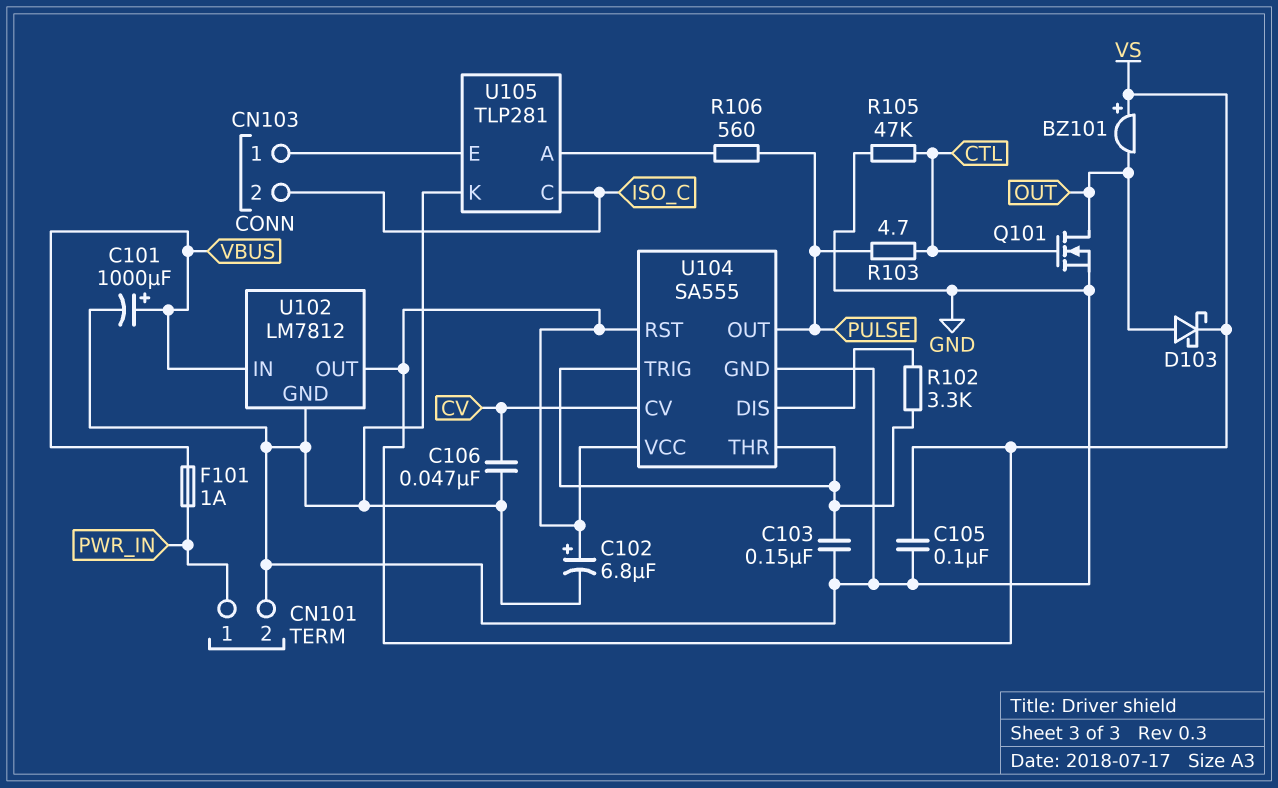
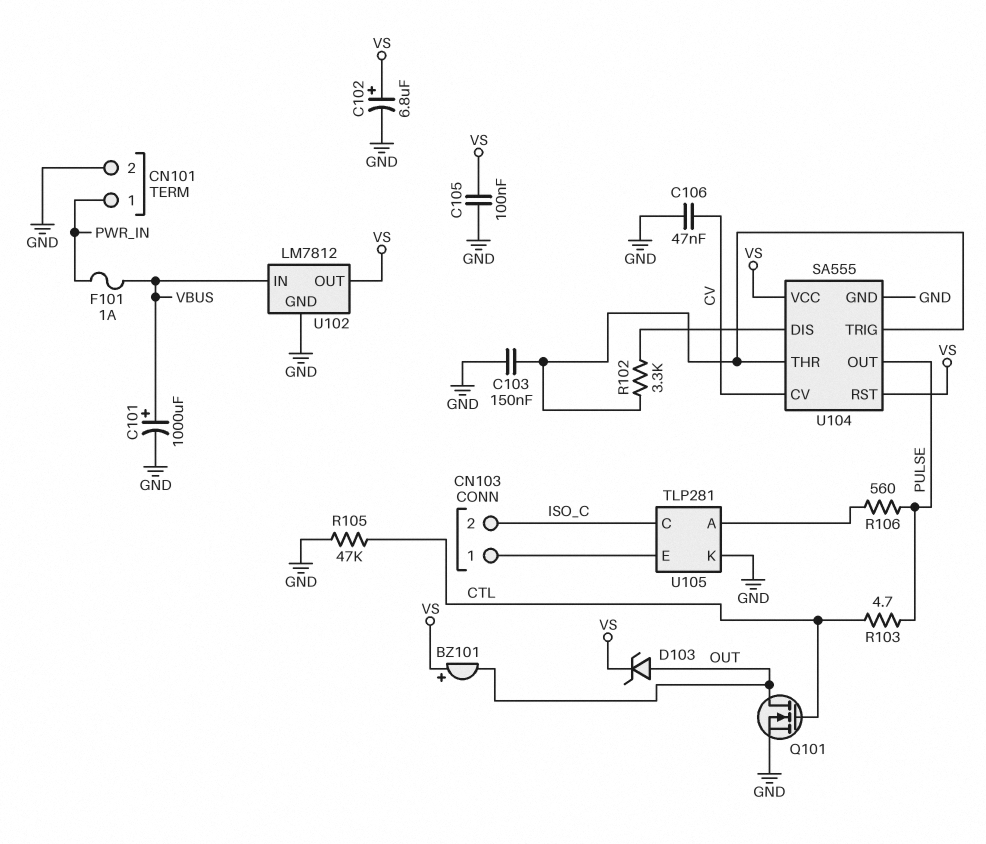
D103: schottky (A OUT, K VS) -> zener (A OUT, K VS)

